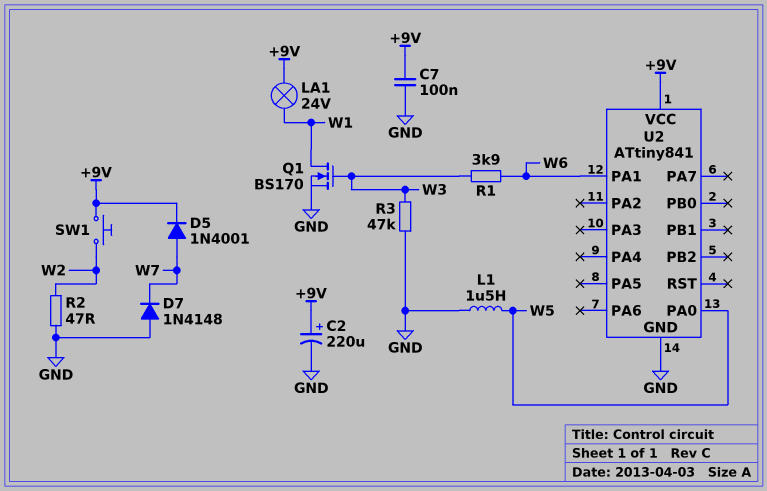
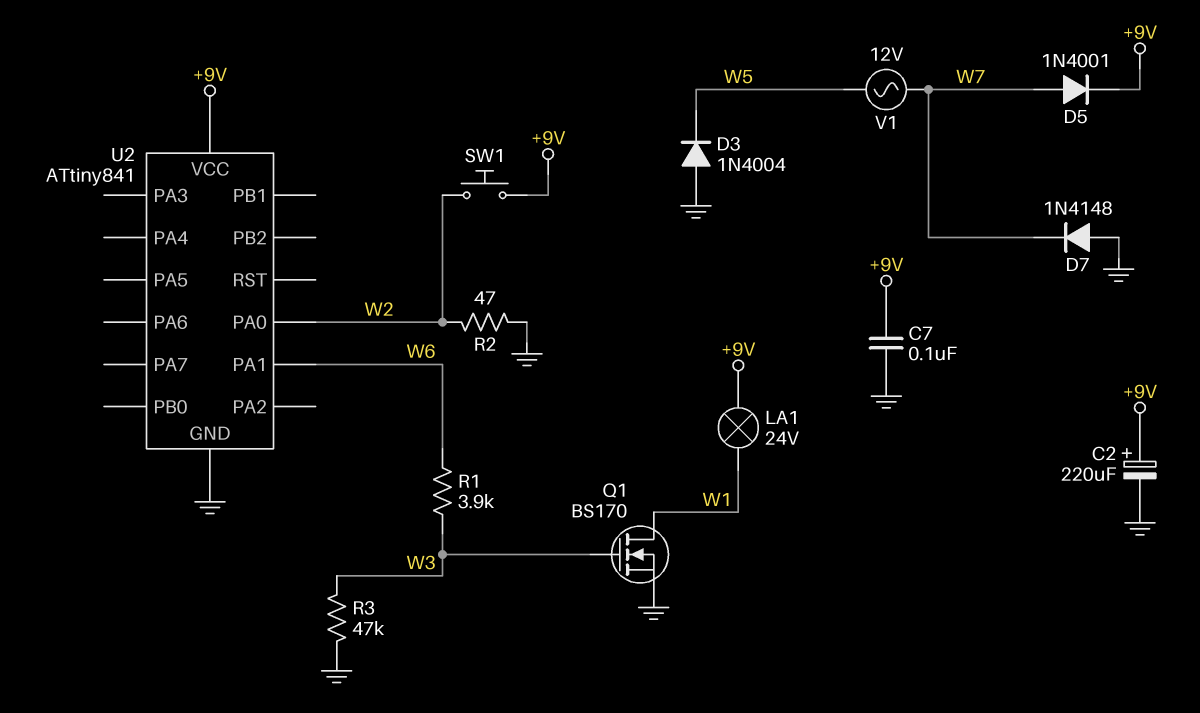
D3: none -> diode 1N4004 (A GND, K W5)
L1: 1.5uH (GND, W5) -> none
U2 pin PA0: W5 -> W2
V1: none -> AC 12V (W5, W7)

